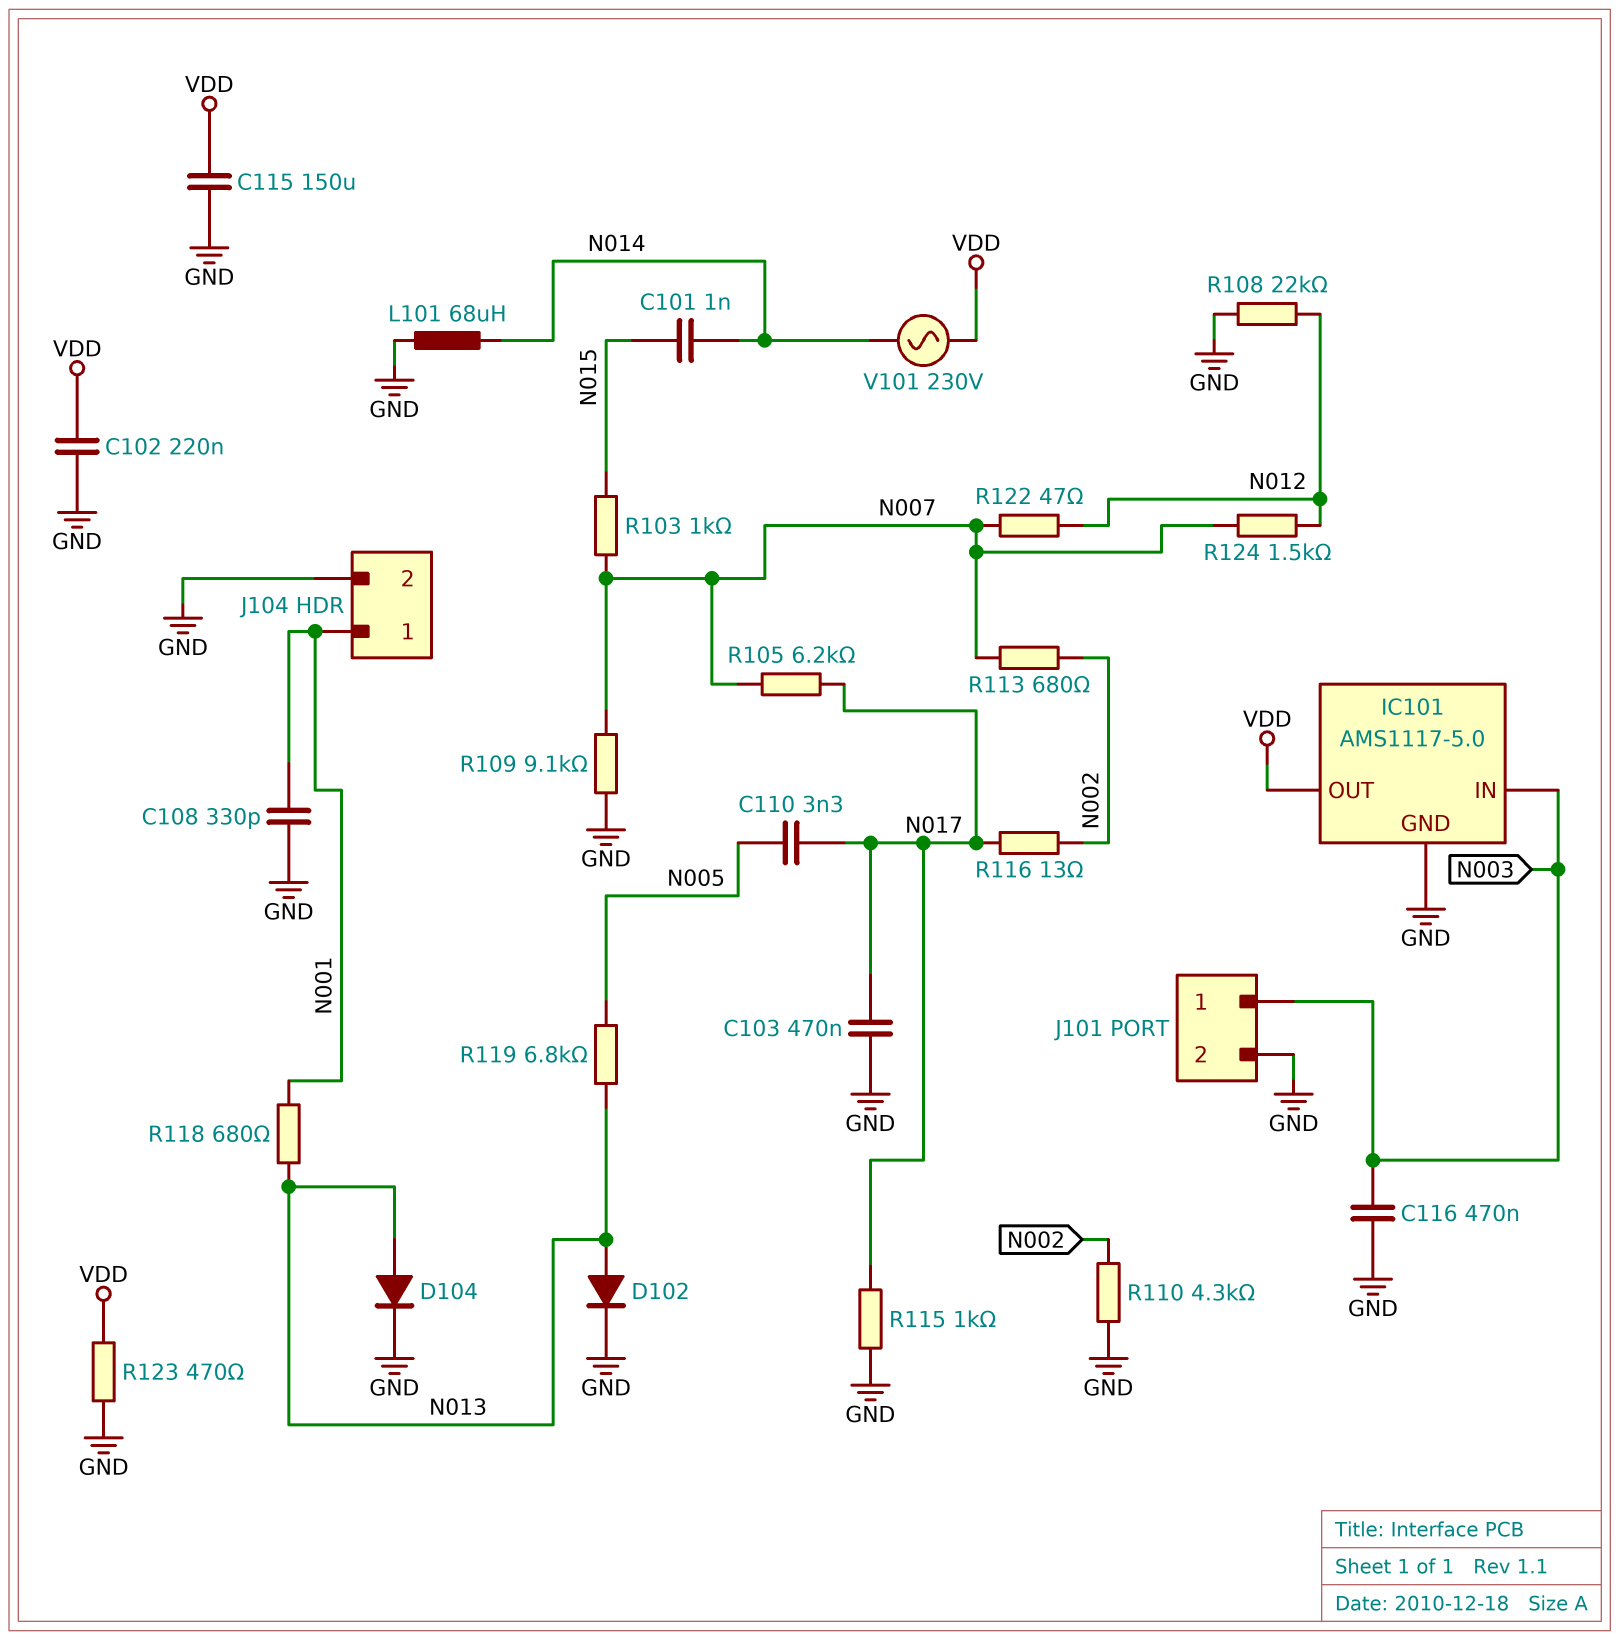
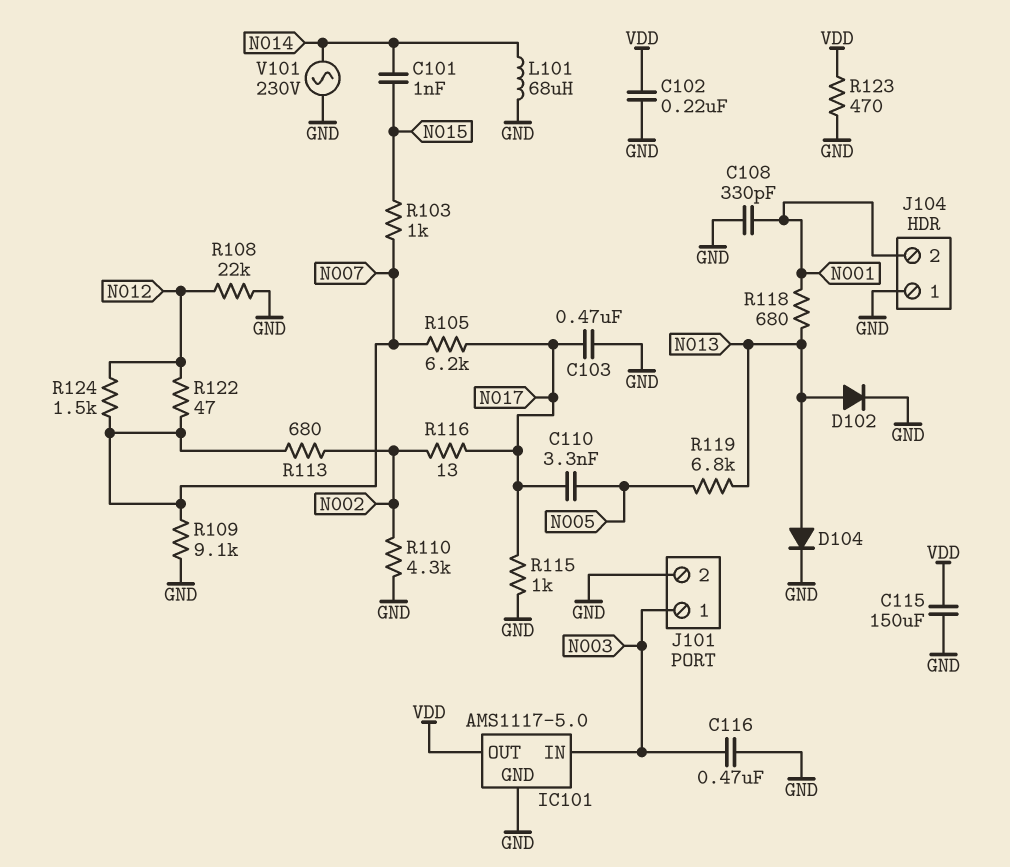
J104 pin 1: N001 -> GND
J104 pin 2: GND -> N001
V101: AC 230V (N014, VDD) -> AC 230V (GND, N014)

